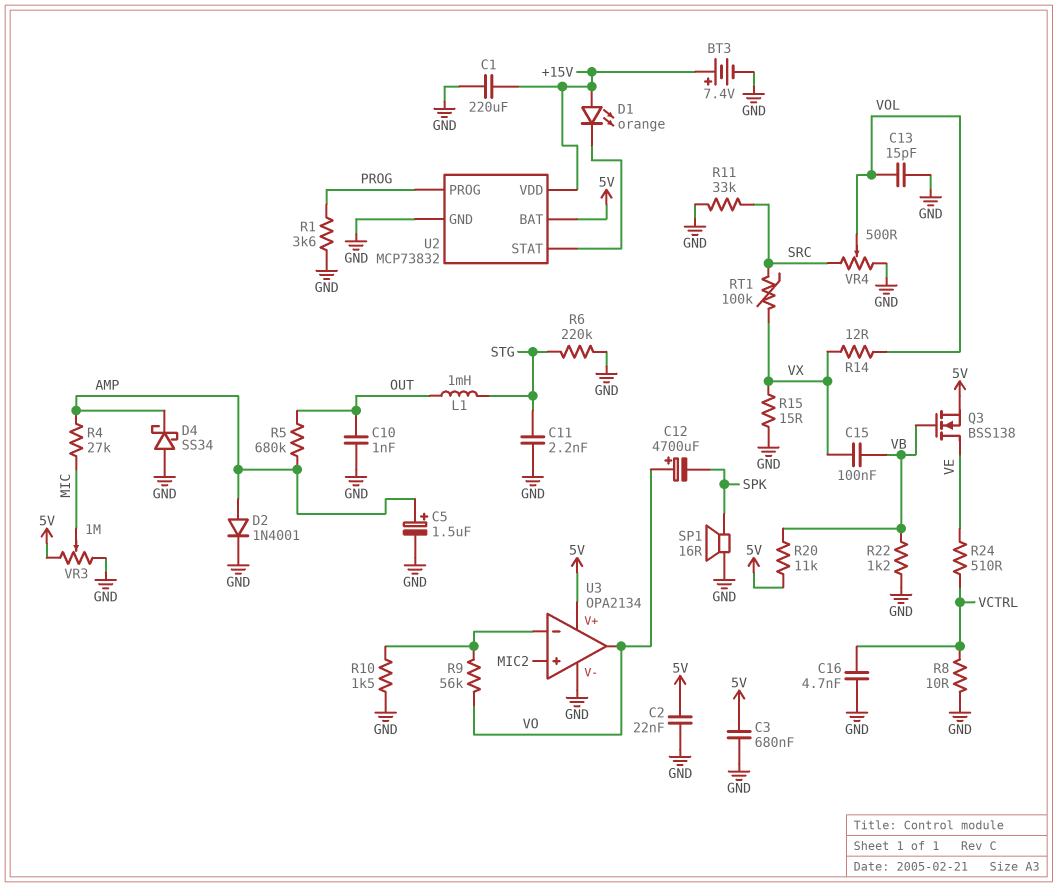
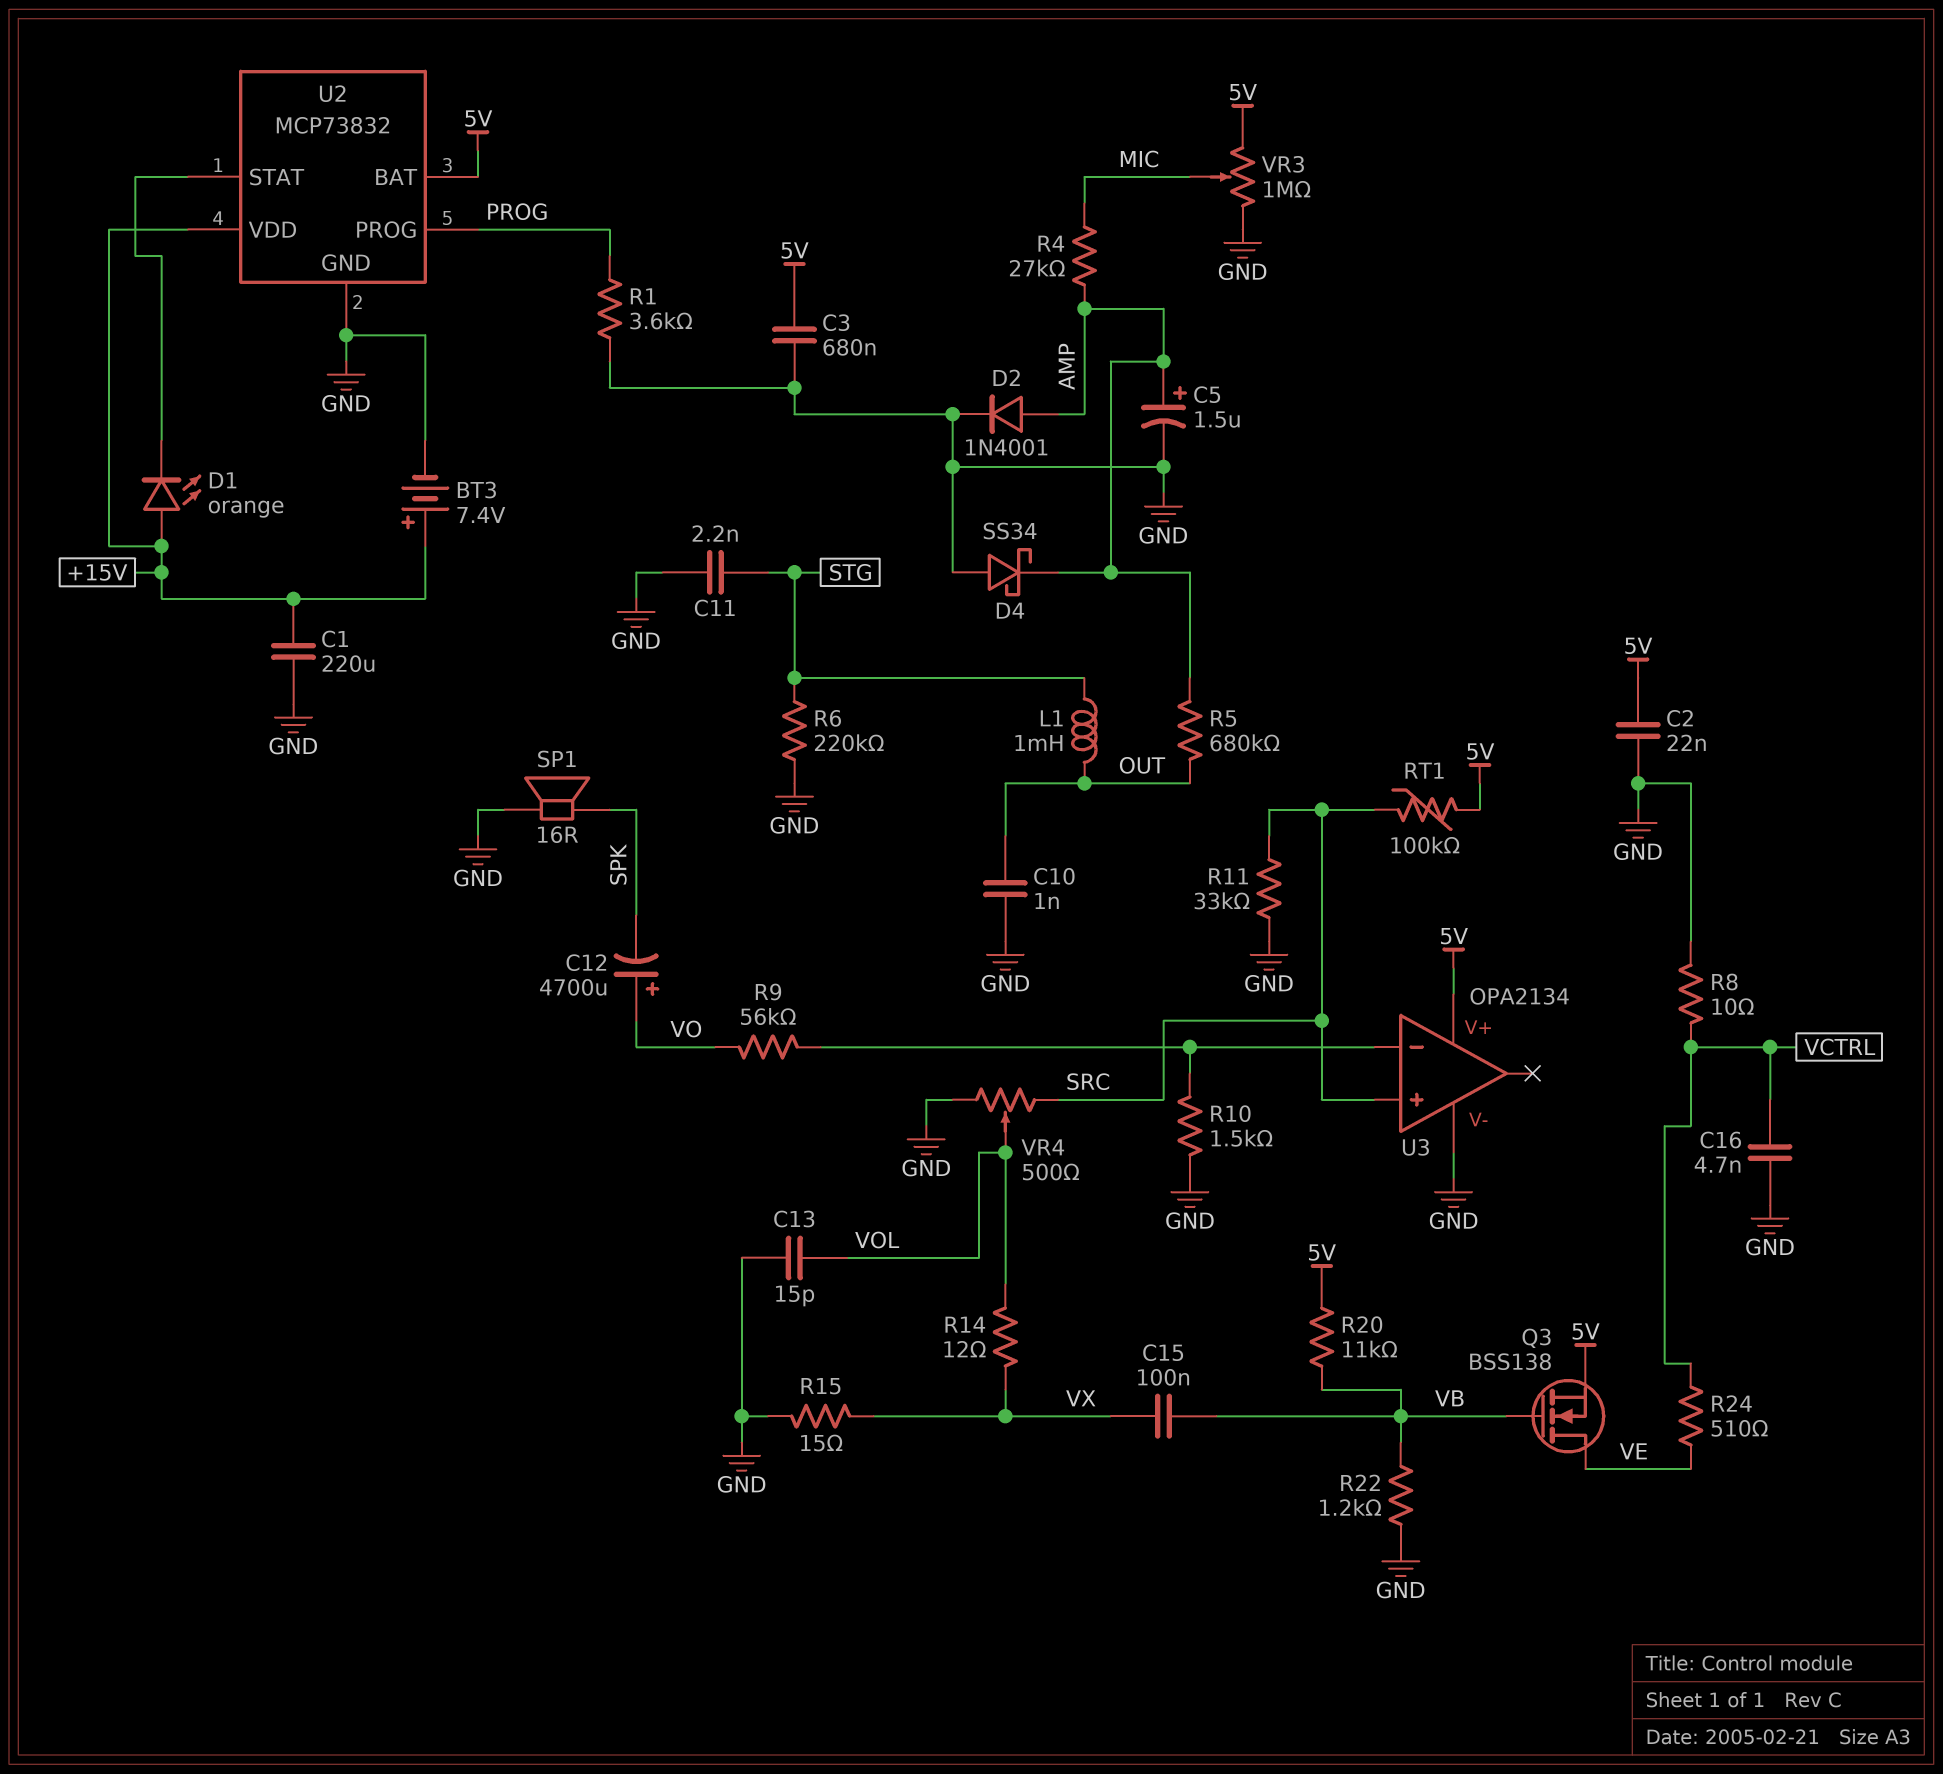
RT1: 100k (SRC, VX) -> 100k (5V, SRC)
U3 pin in+: MIC2 -> SRC
U3 pin out: VO -> none

